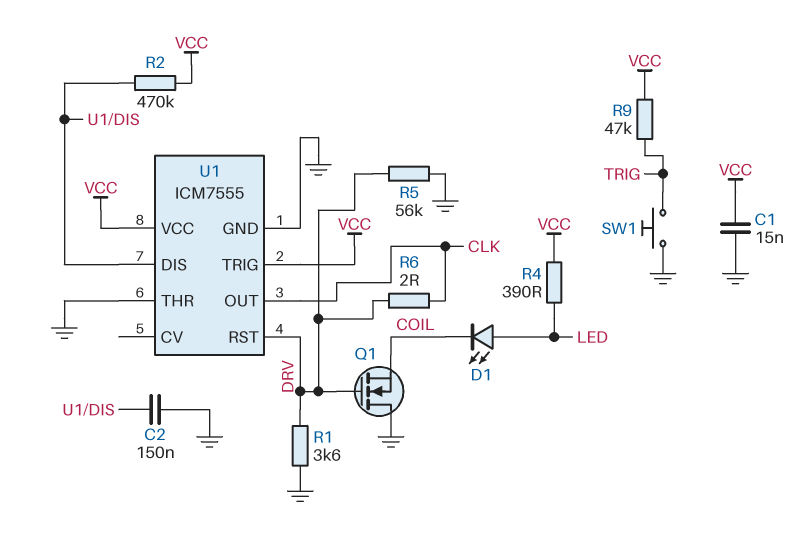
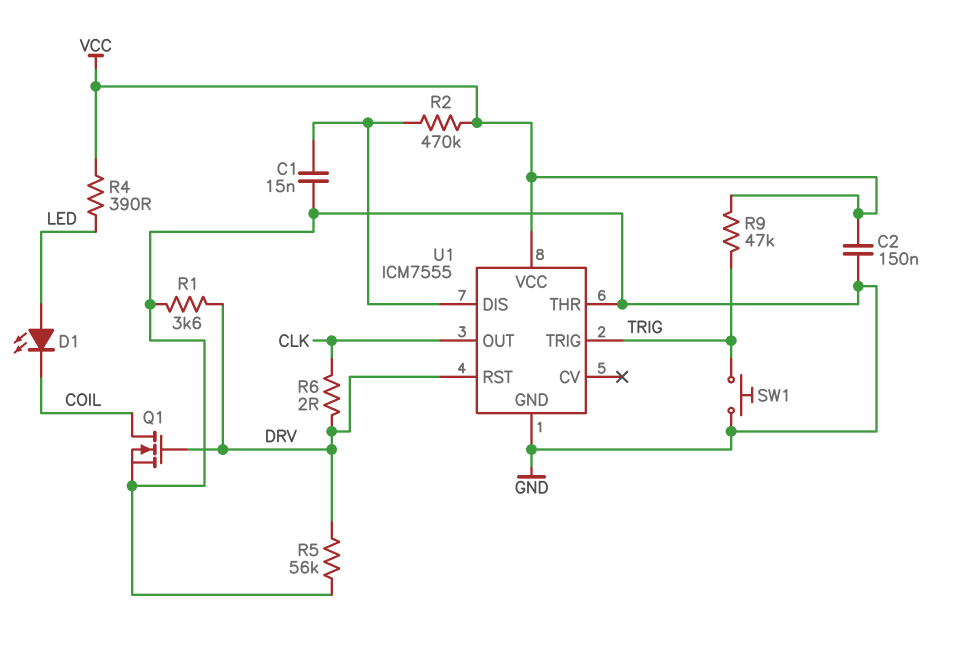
C1: 15nF (GND, VCC) -> 15nF (GND, U1/DIS)
C2: 150nF (GND, U1/DIS) -> 150nF (GND, VCC)
Q1: NMOS (G DRV, D GND, S COIL) -> NMOS (G DRV, D COIL, S GND)
U1 pin TRIG: VCC -> TRIG

